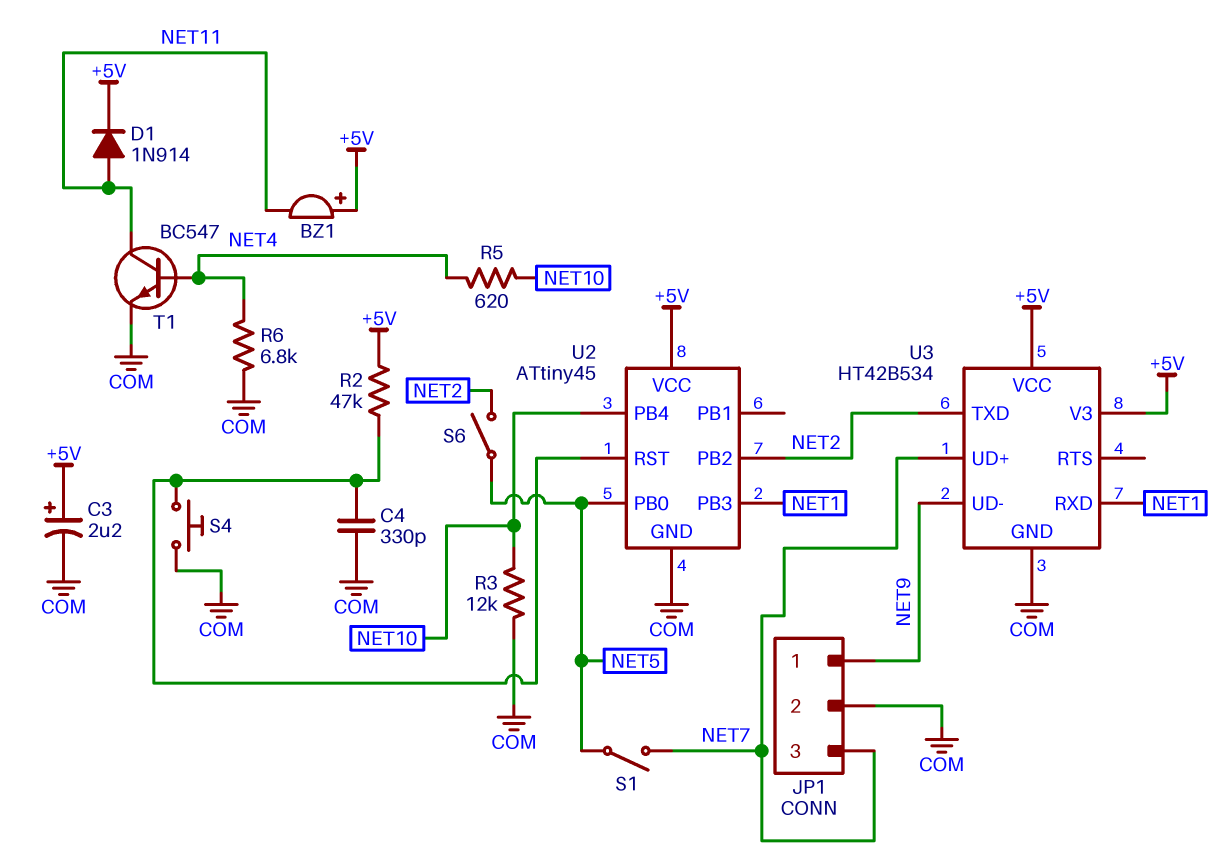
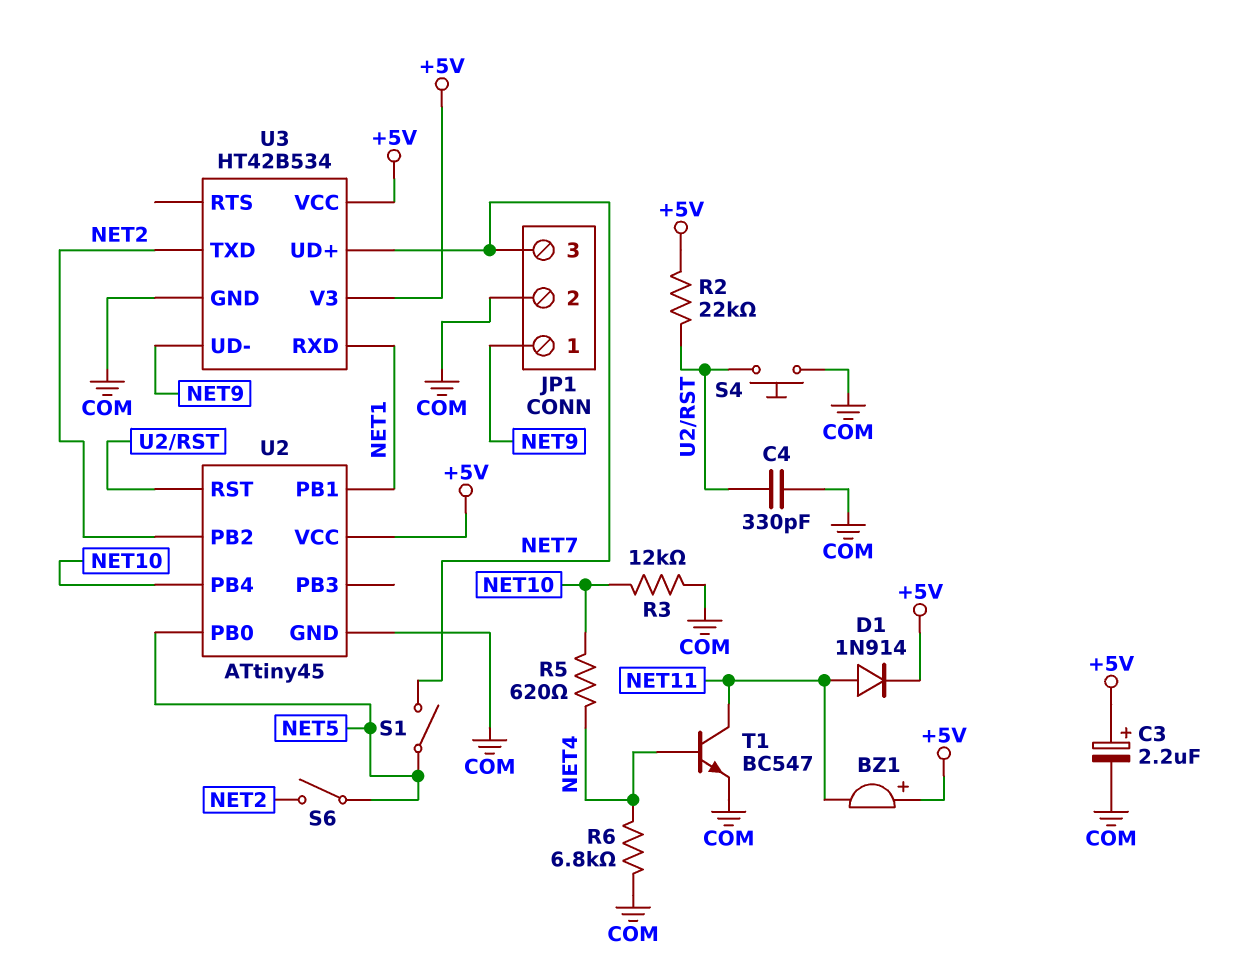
R2: 47k (+5V, U2/RST) -> 22k (+5V, U2/RST)
U2 pin PB1: none -> NET1
U2 pin PB3: NET1 -> none

